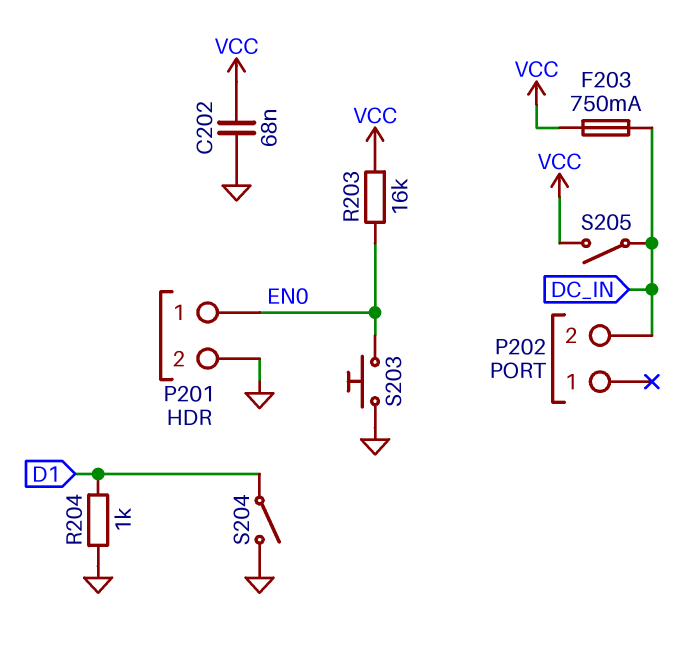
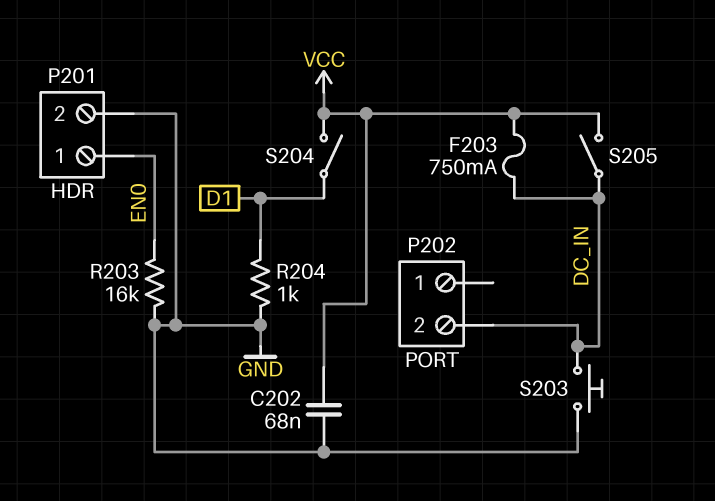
R203: 16k (EN0, VCC) -> 16k (EN0, GND)
S203: button (EN0, GND) -> button (DC_IN, GND)
S204: switch (D1, GND) -> switch (D1, VCC)

